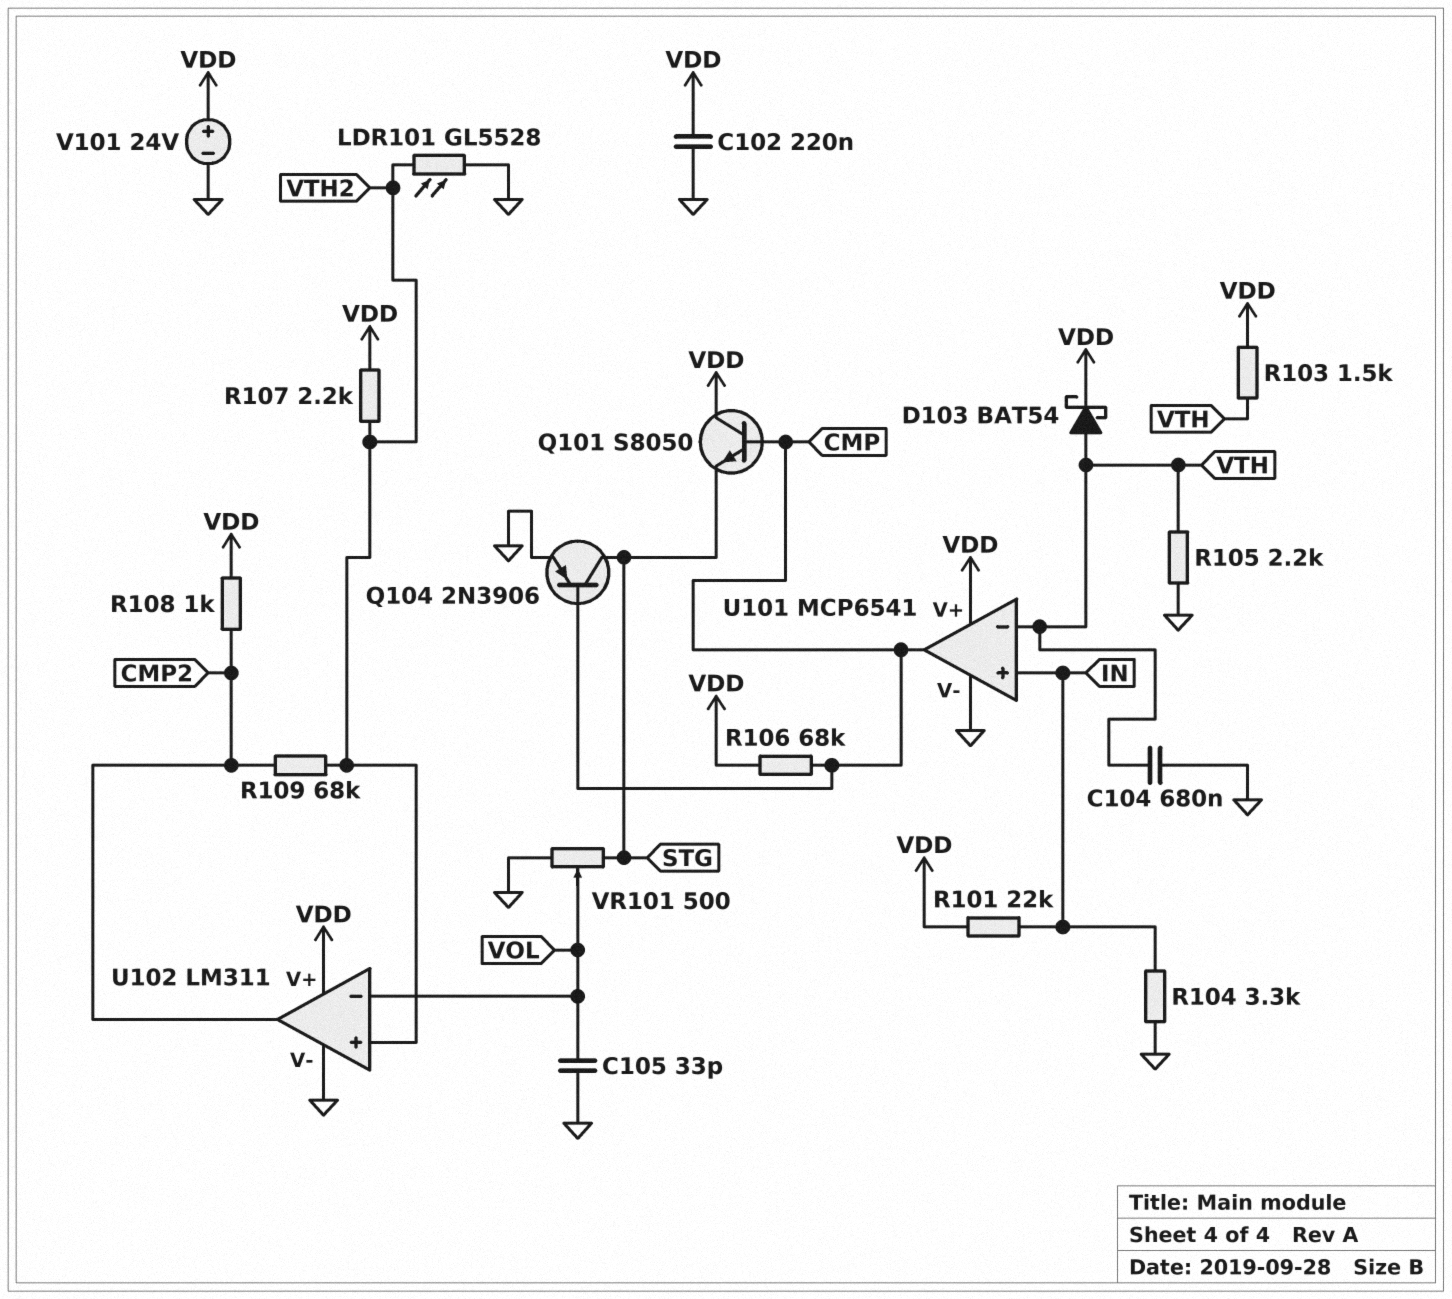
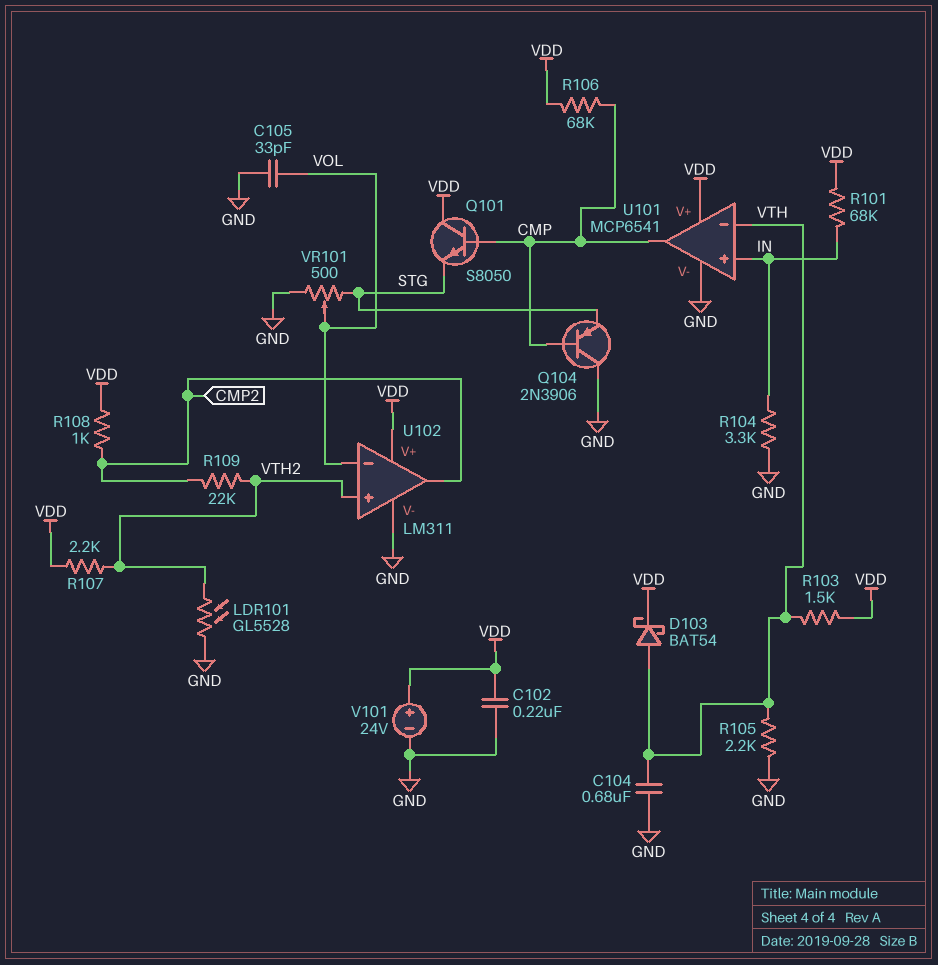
Q104: PNP 2N3906 (B CMP, C STG, E GND) -> PNP 2N3906 (B CMP, C GND, E STG)
R101: 22k (IN, VDD) -> 68k (IN, VDD)
R109: 68k (CMP2, VTH2) -> 22k (CMP2, VTH2)

